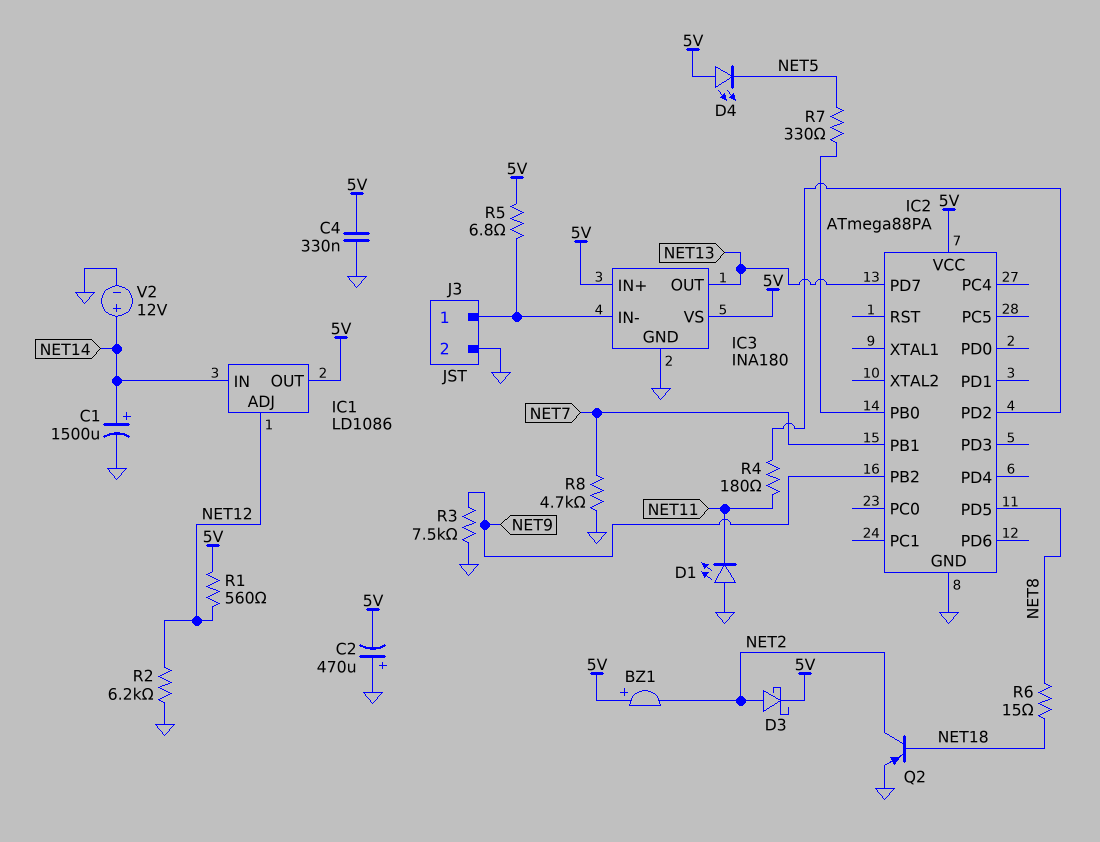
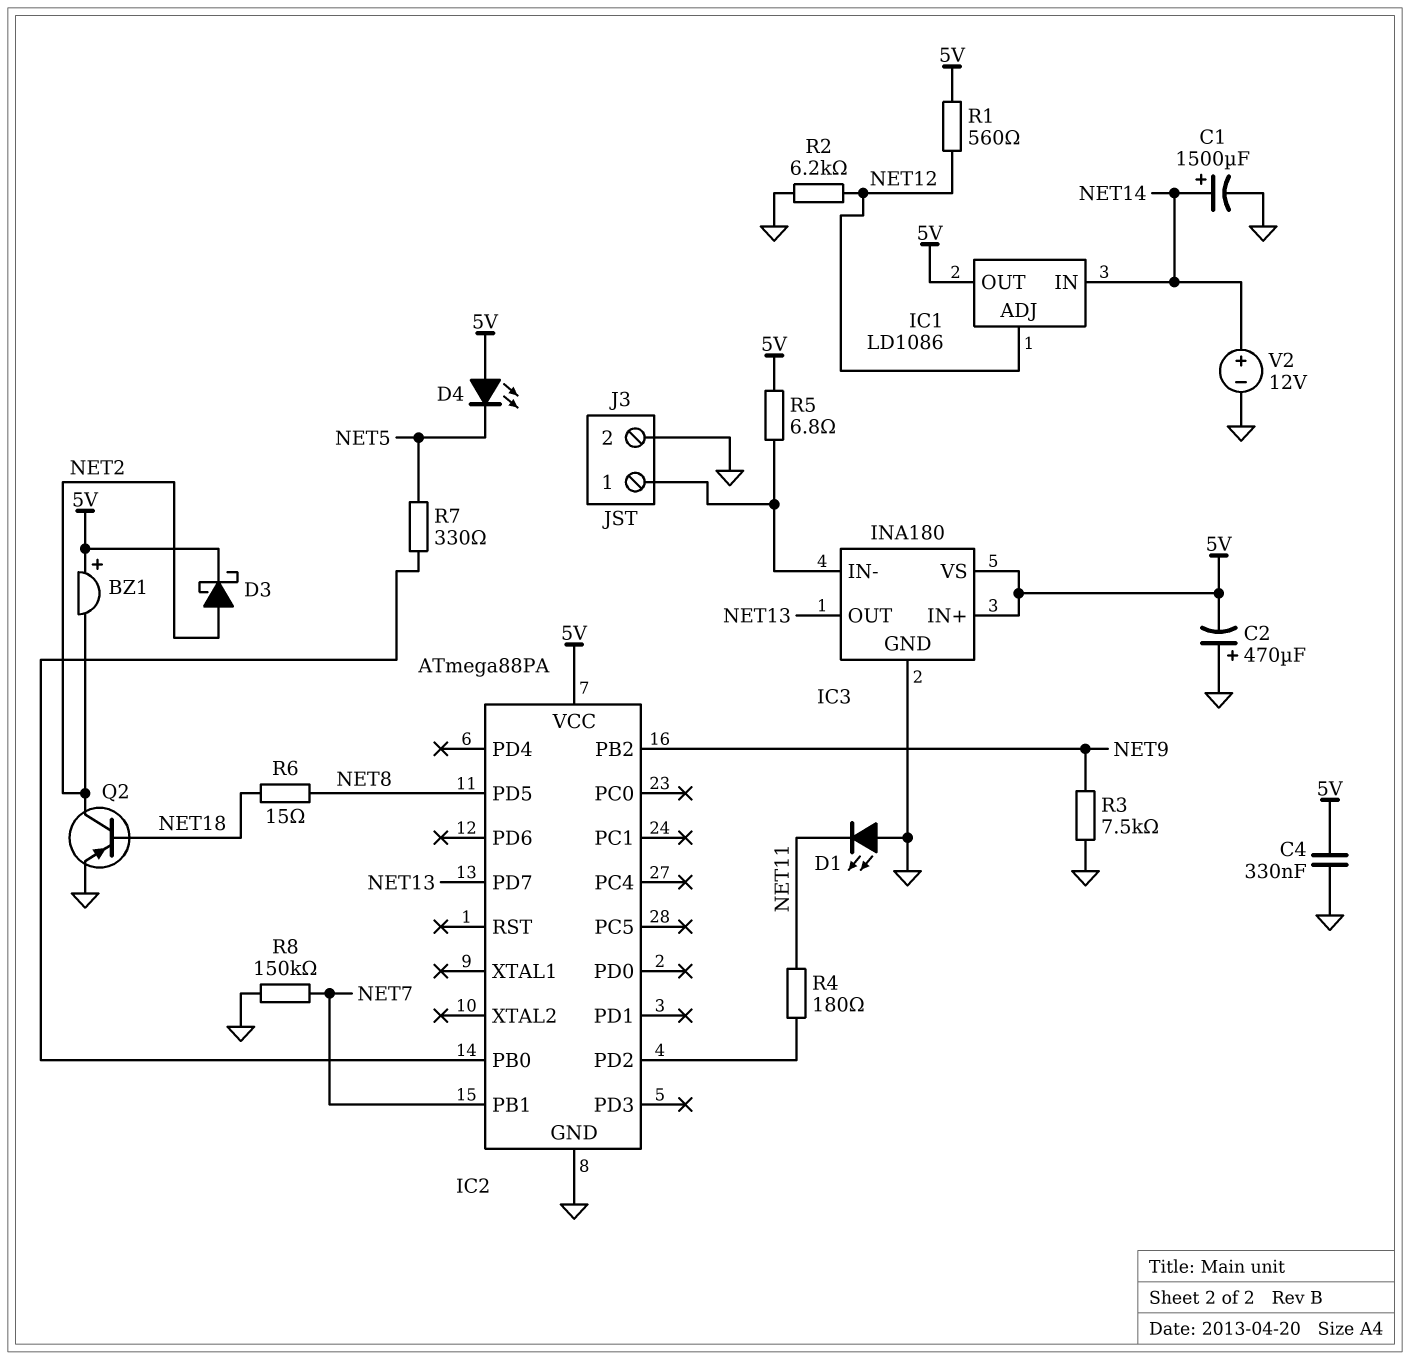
R8: 4.7k (GND, NET7) -> 150k (GND, NET7)

